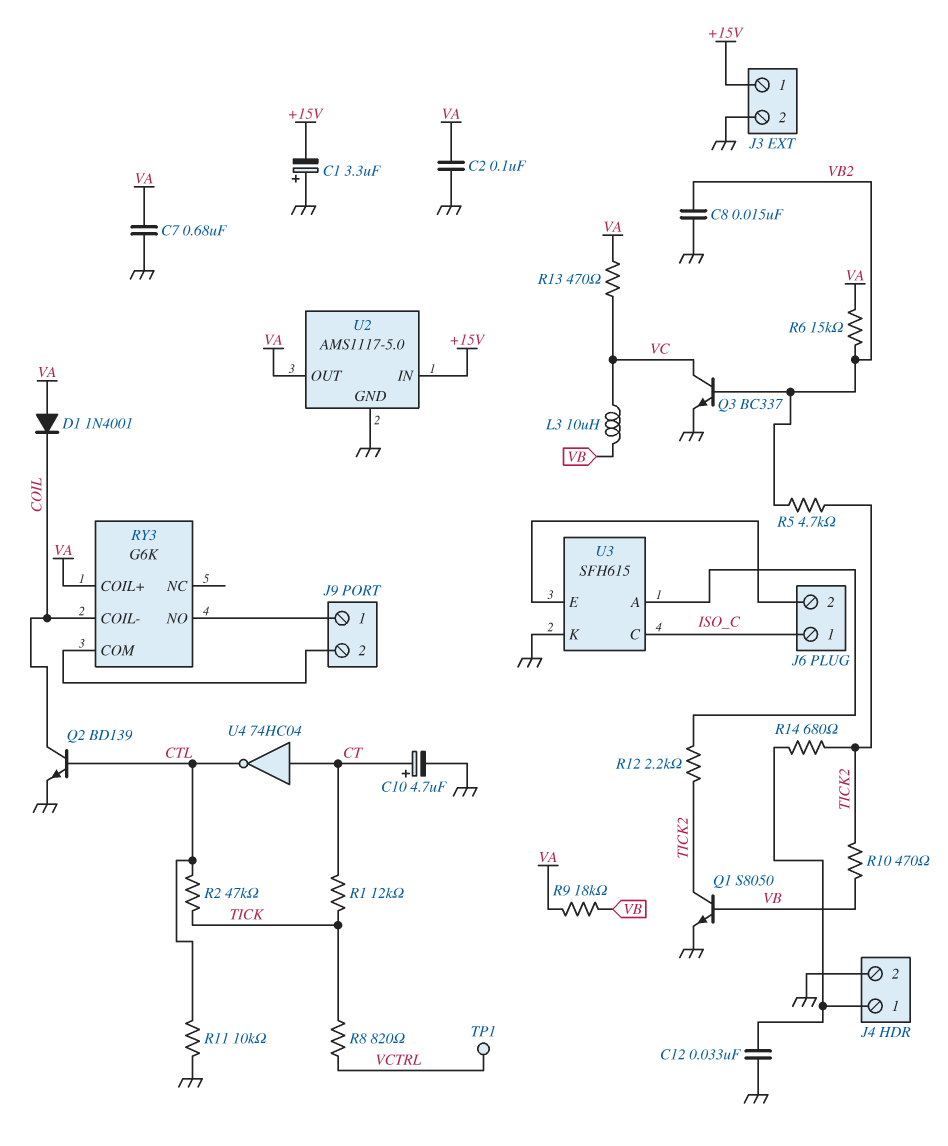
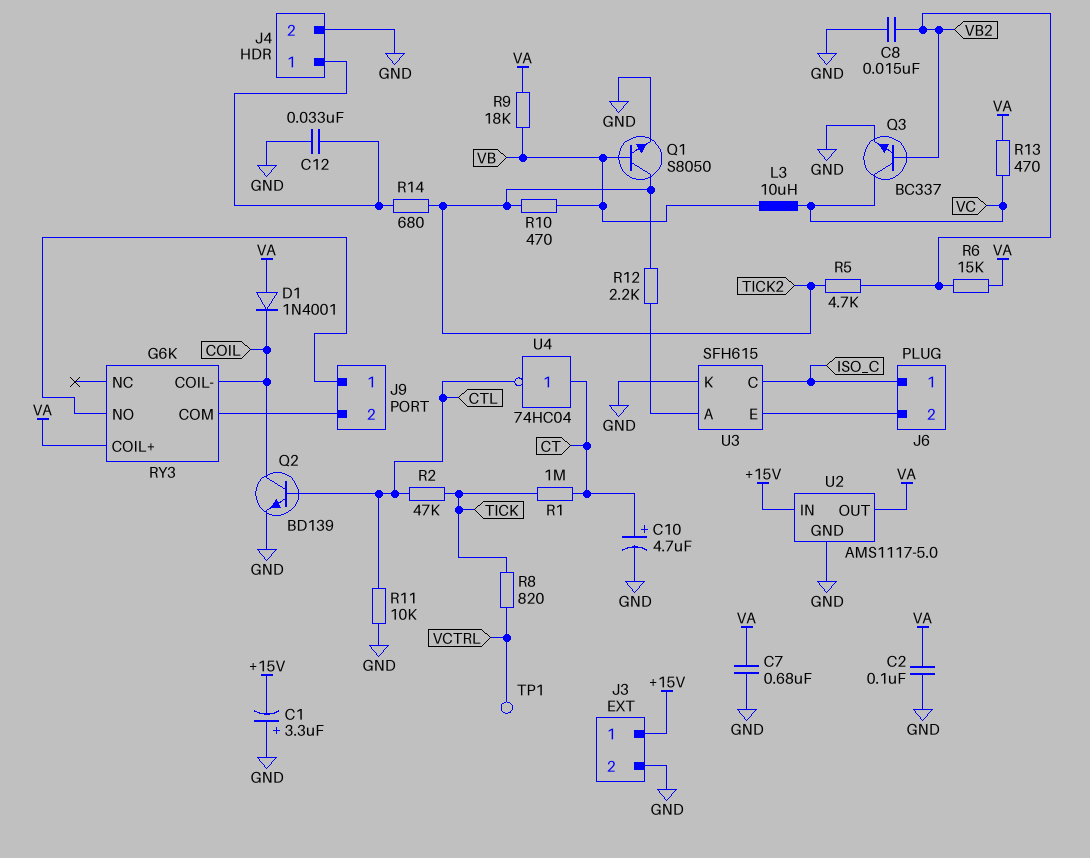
R1: 12k (CT, TICK) -> 1M (CT, TICK)

